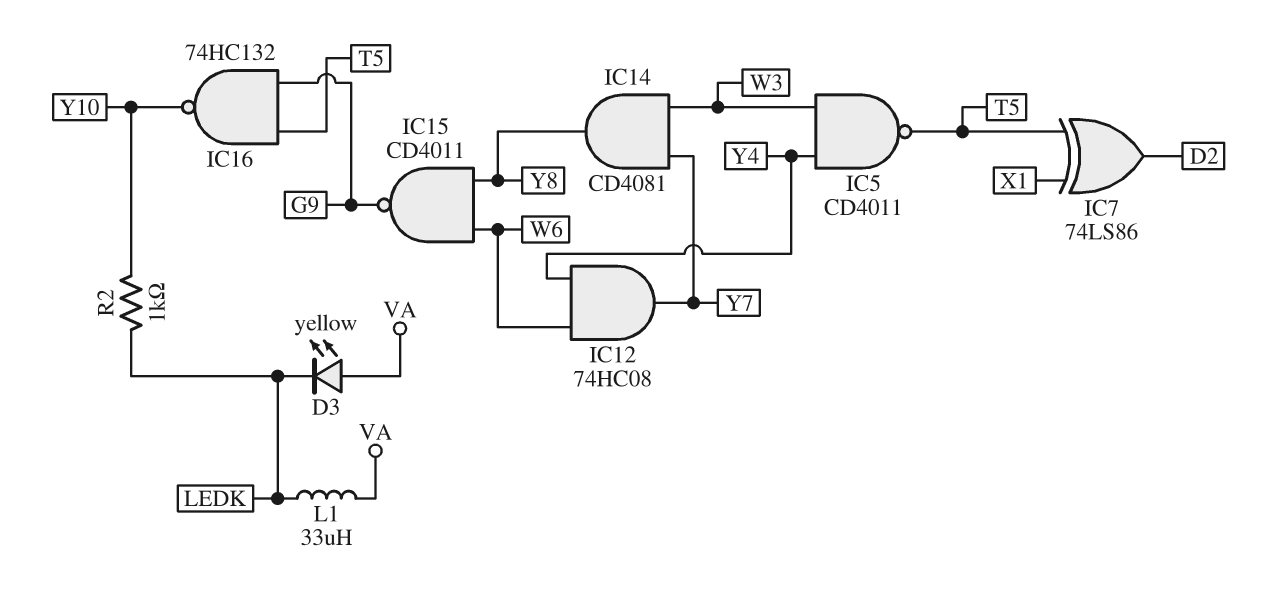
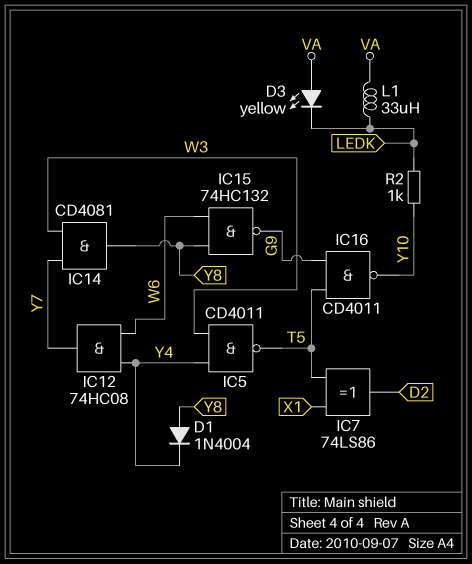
D1: none -> diode 1N4004 (A Y8, K Y4)
IC15: NAND CD4011 (in W6, in Y8, out G9) -> NAND 74HC132 (in W6, in Y8, out G9)
IC16: NAND 74HC132 (in G9, in T5, out Y10) -> NAND CD4011 (in G9, in T5, out Y10)

